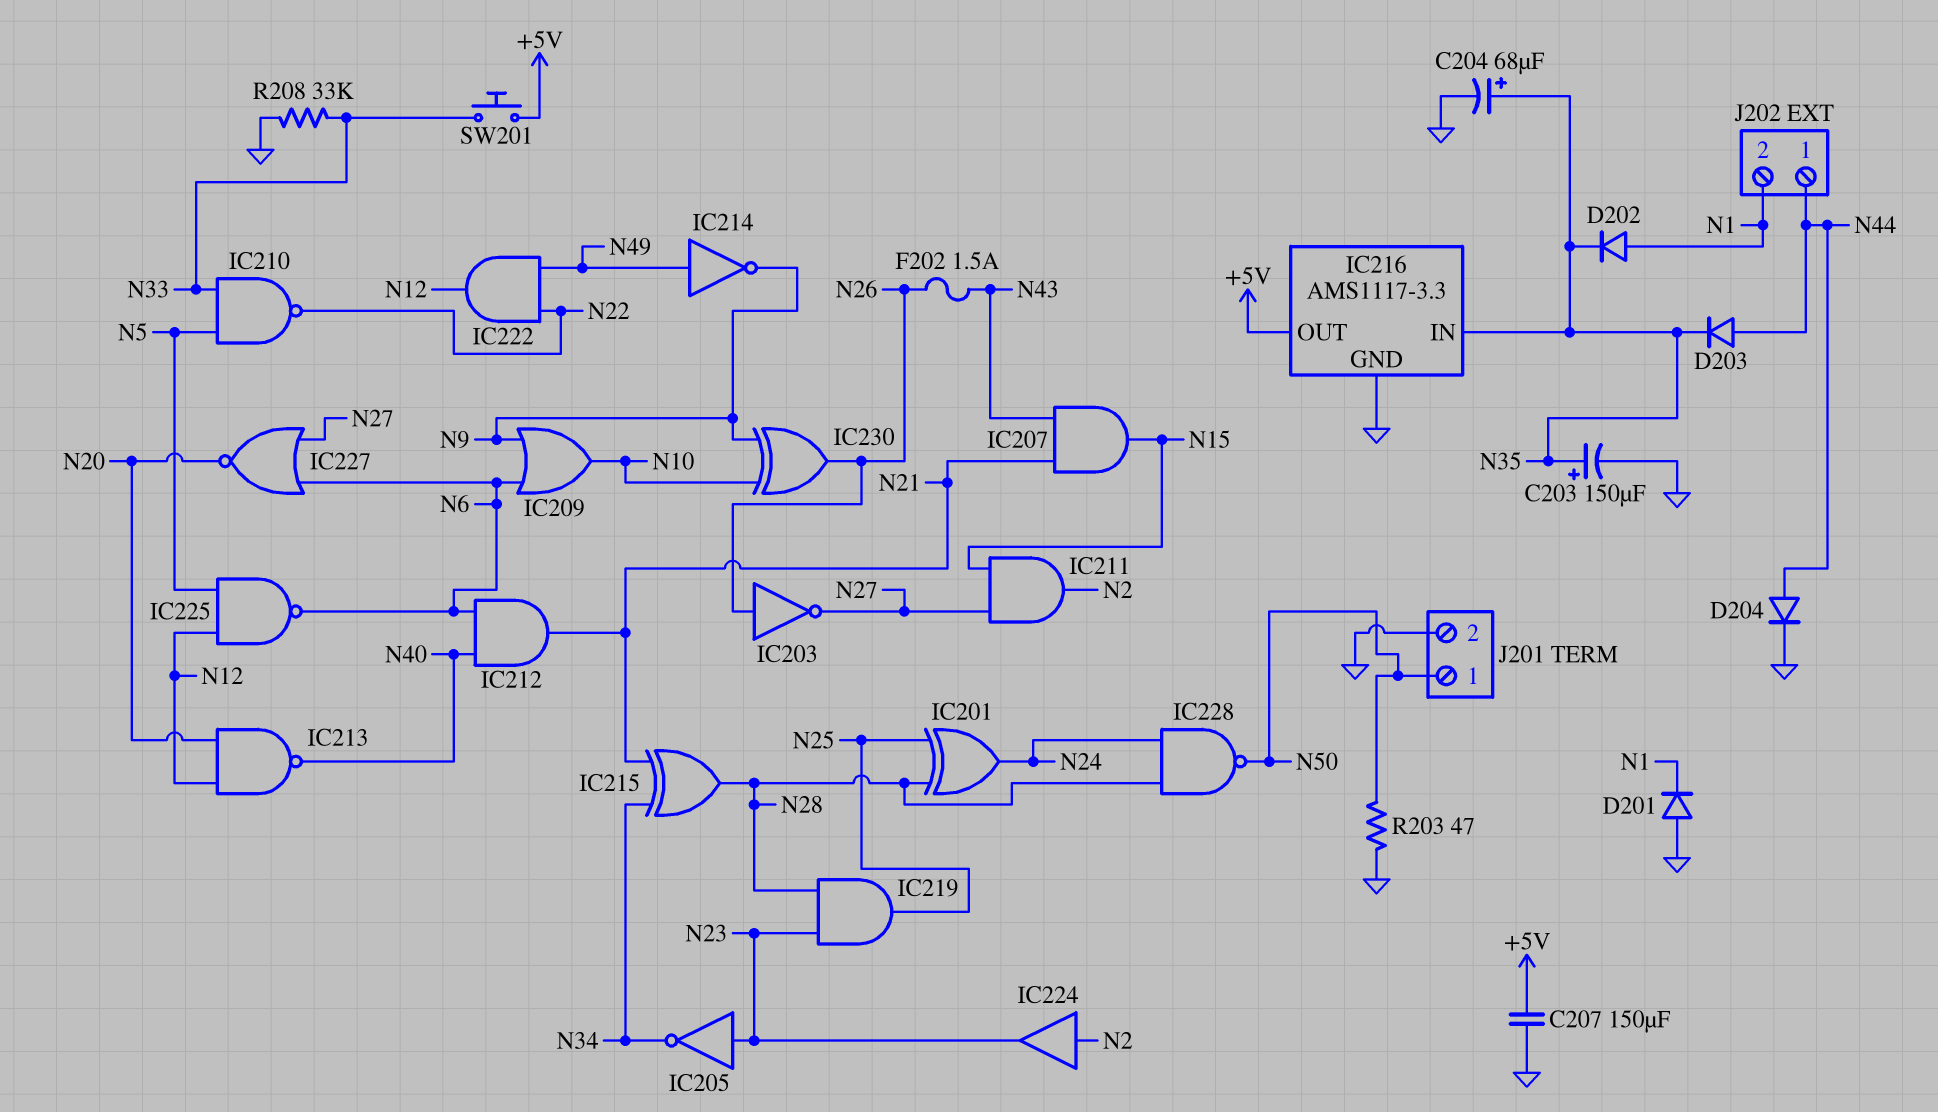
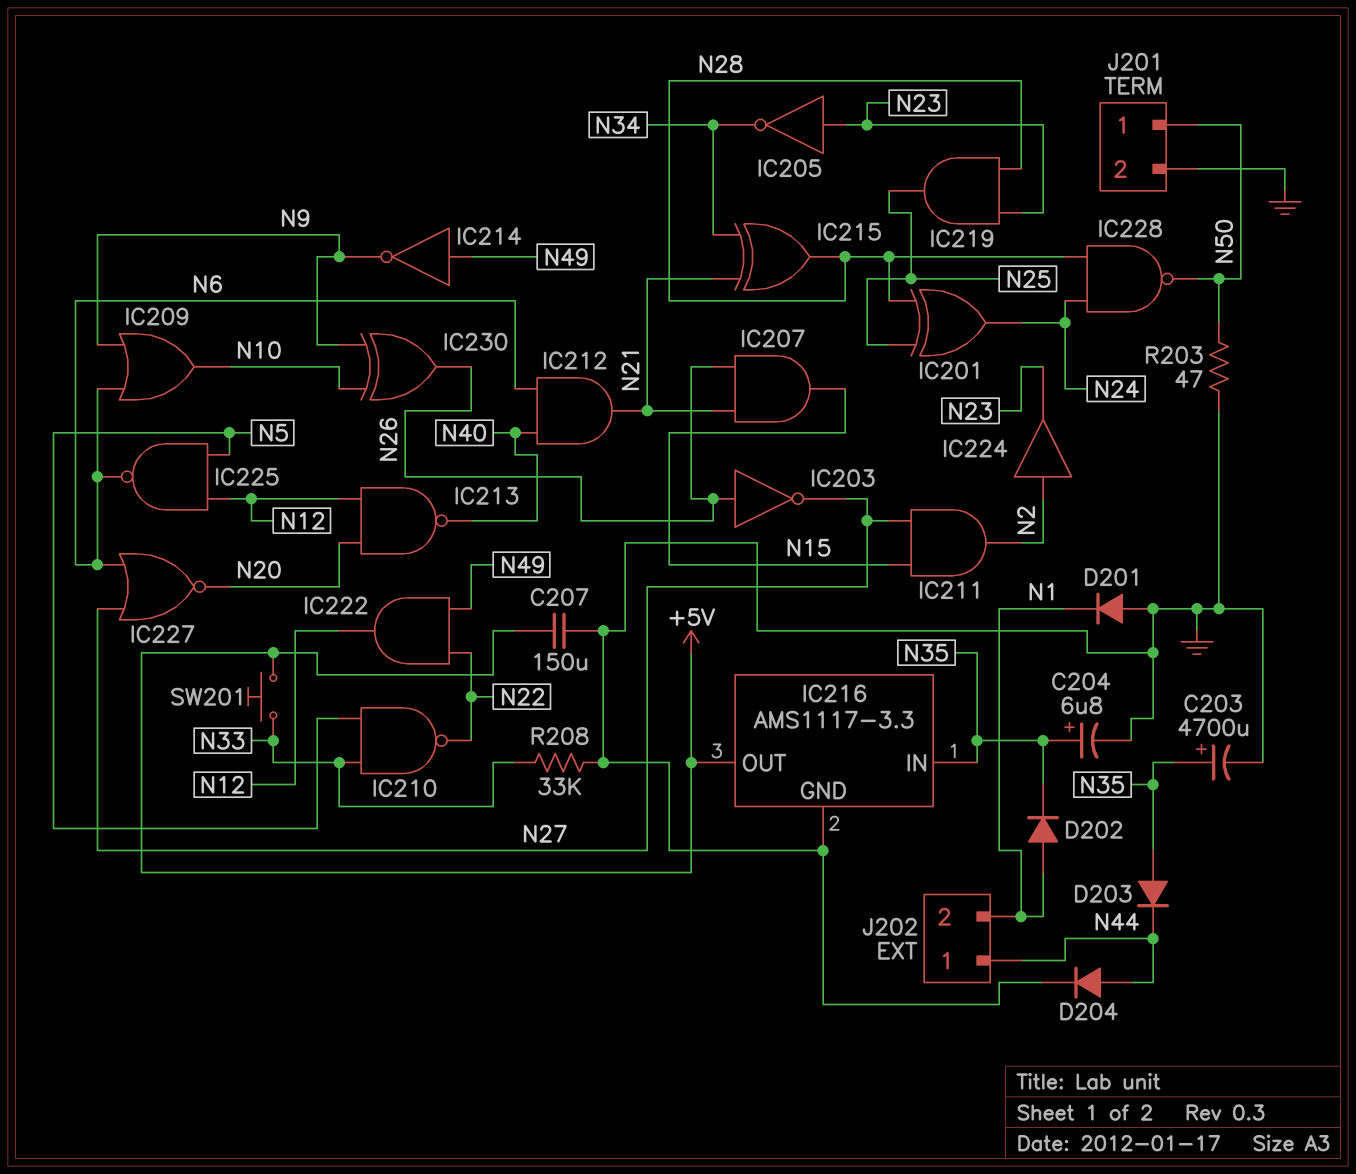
C203: 150uF (plus N35, minus GND) -> 4700uF (plus N35, minus GND)
C204: 68uF (plus N35, minus GND) -> 6.8uF (plus N35, minus GND)
D203: diode (A N44, K N35) -> diode (A N35, K N44)
F202: 1.5A (N26, N43) -> none
IC207: AND (in N21, in N43, out N15) -> AND (in N21, in N26, out N15)

